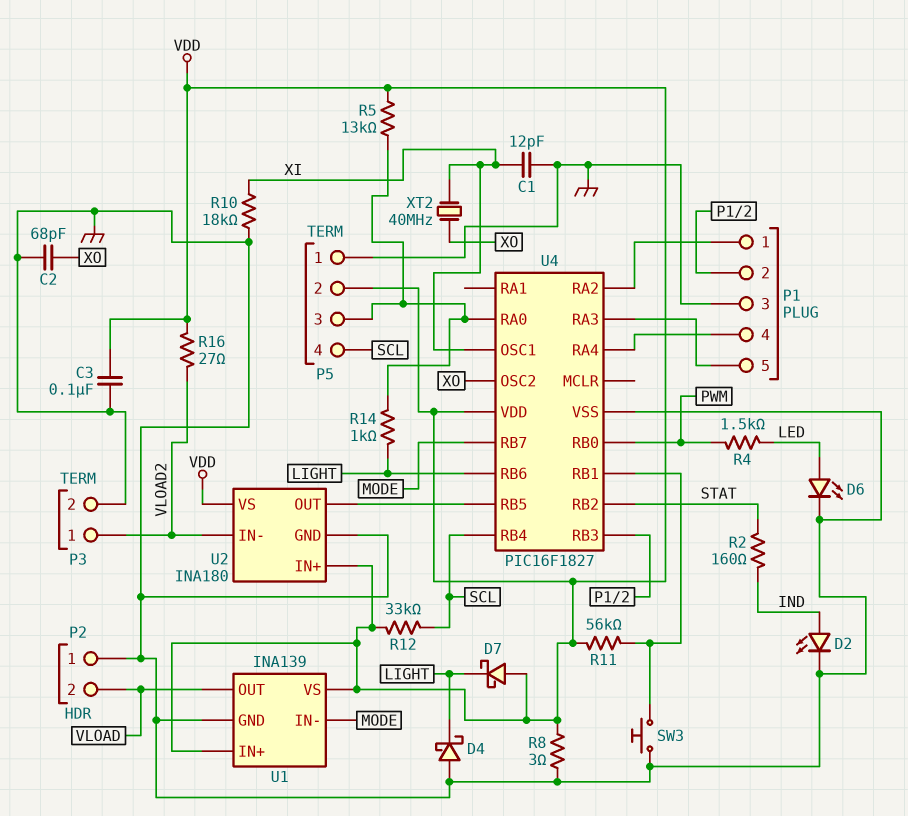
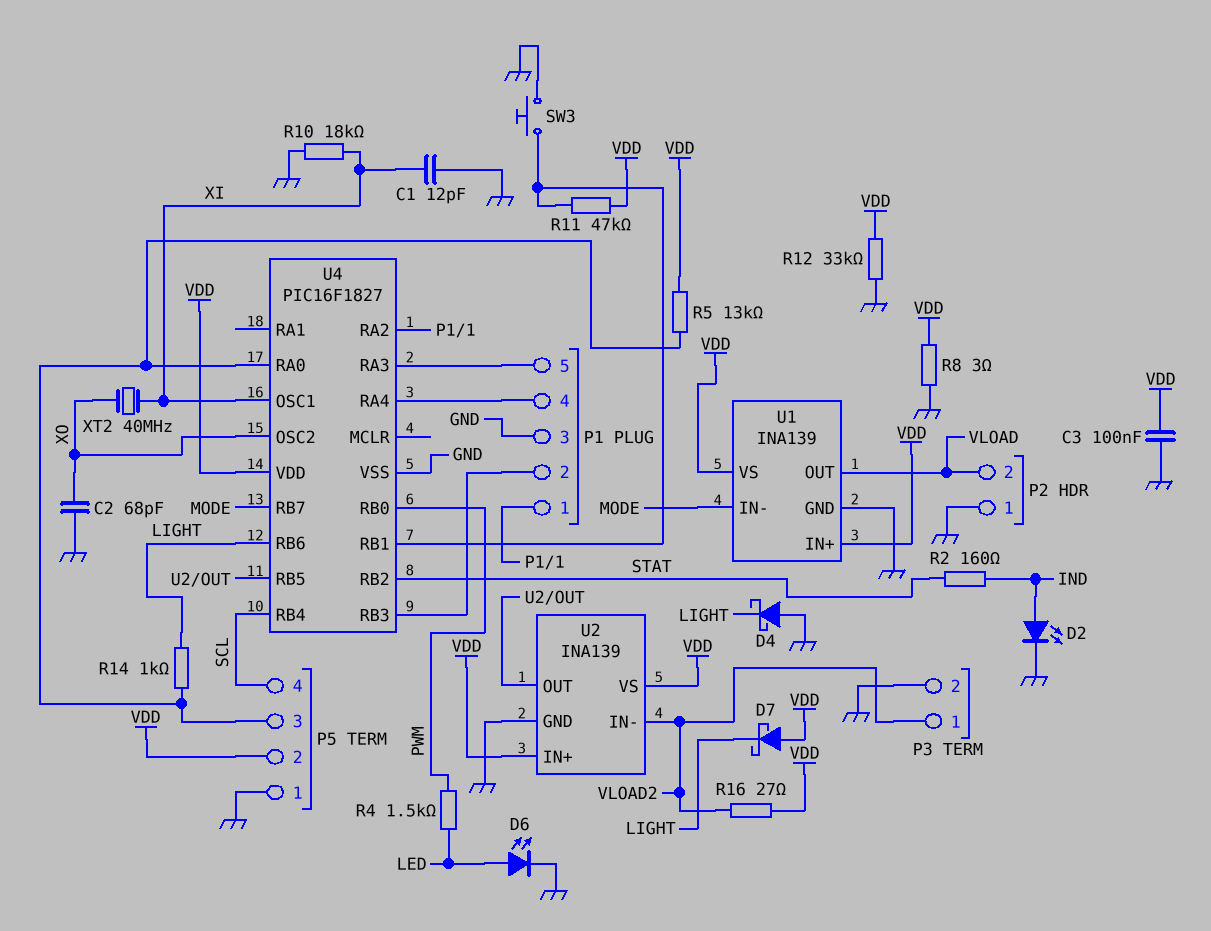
R11: 56k (U4/RB1, VDD) -> 47k (U4/RB1, VDD)
R12: 33k (SCL, VDD) -> 33k (GND, VDD)
U2: INA180 -> INA139

